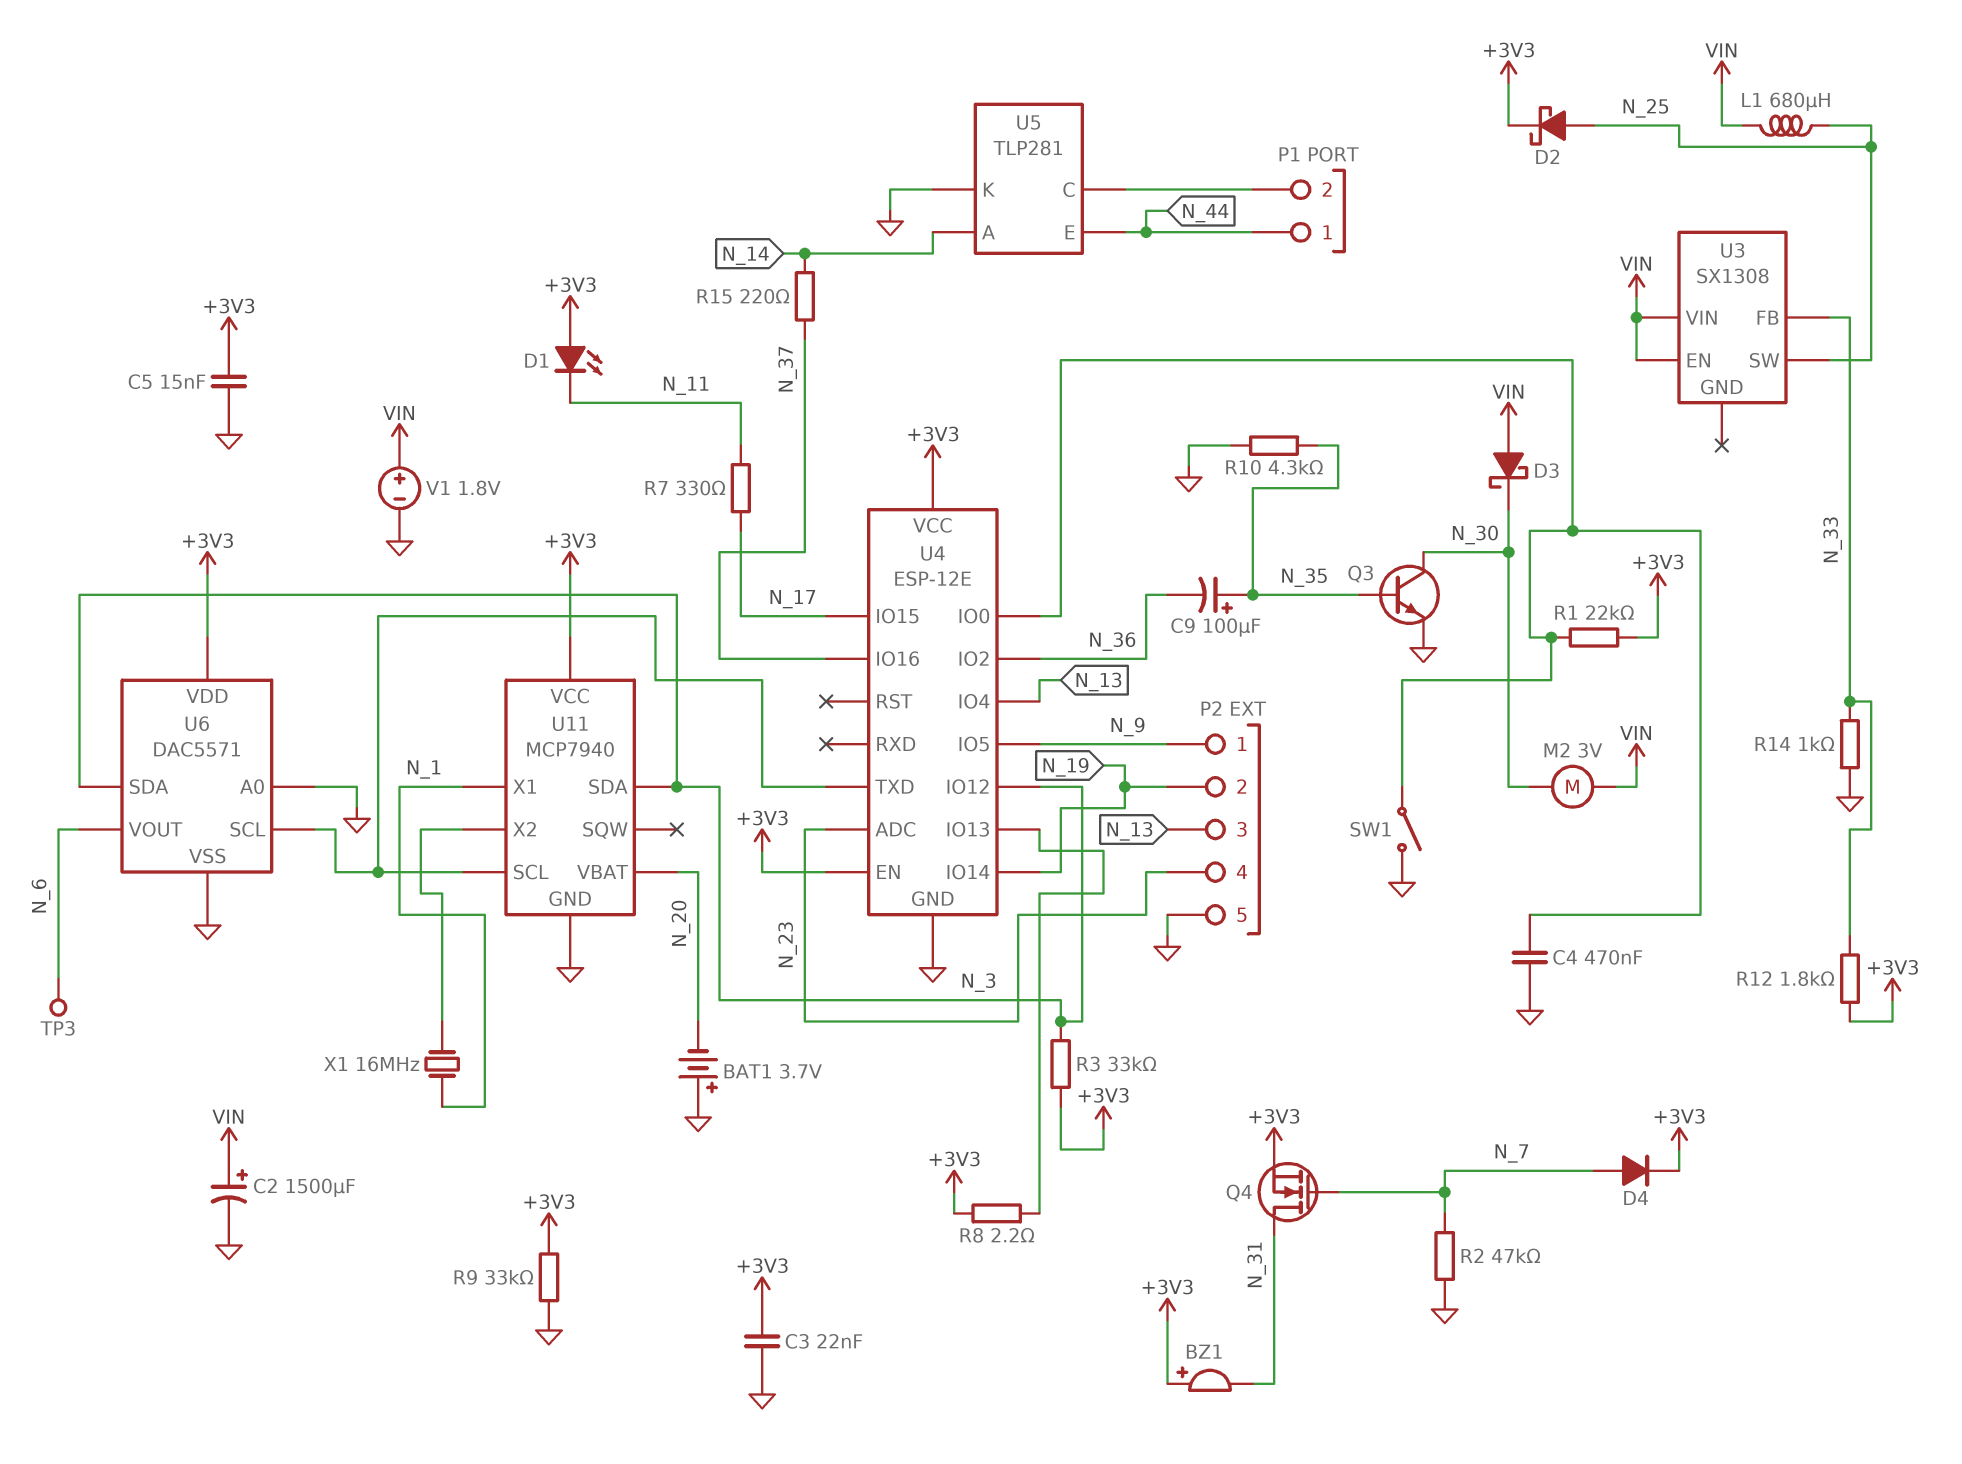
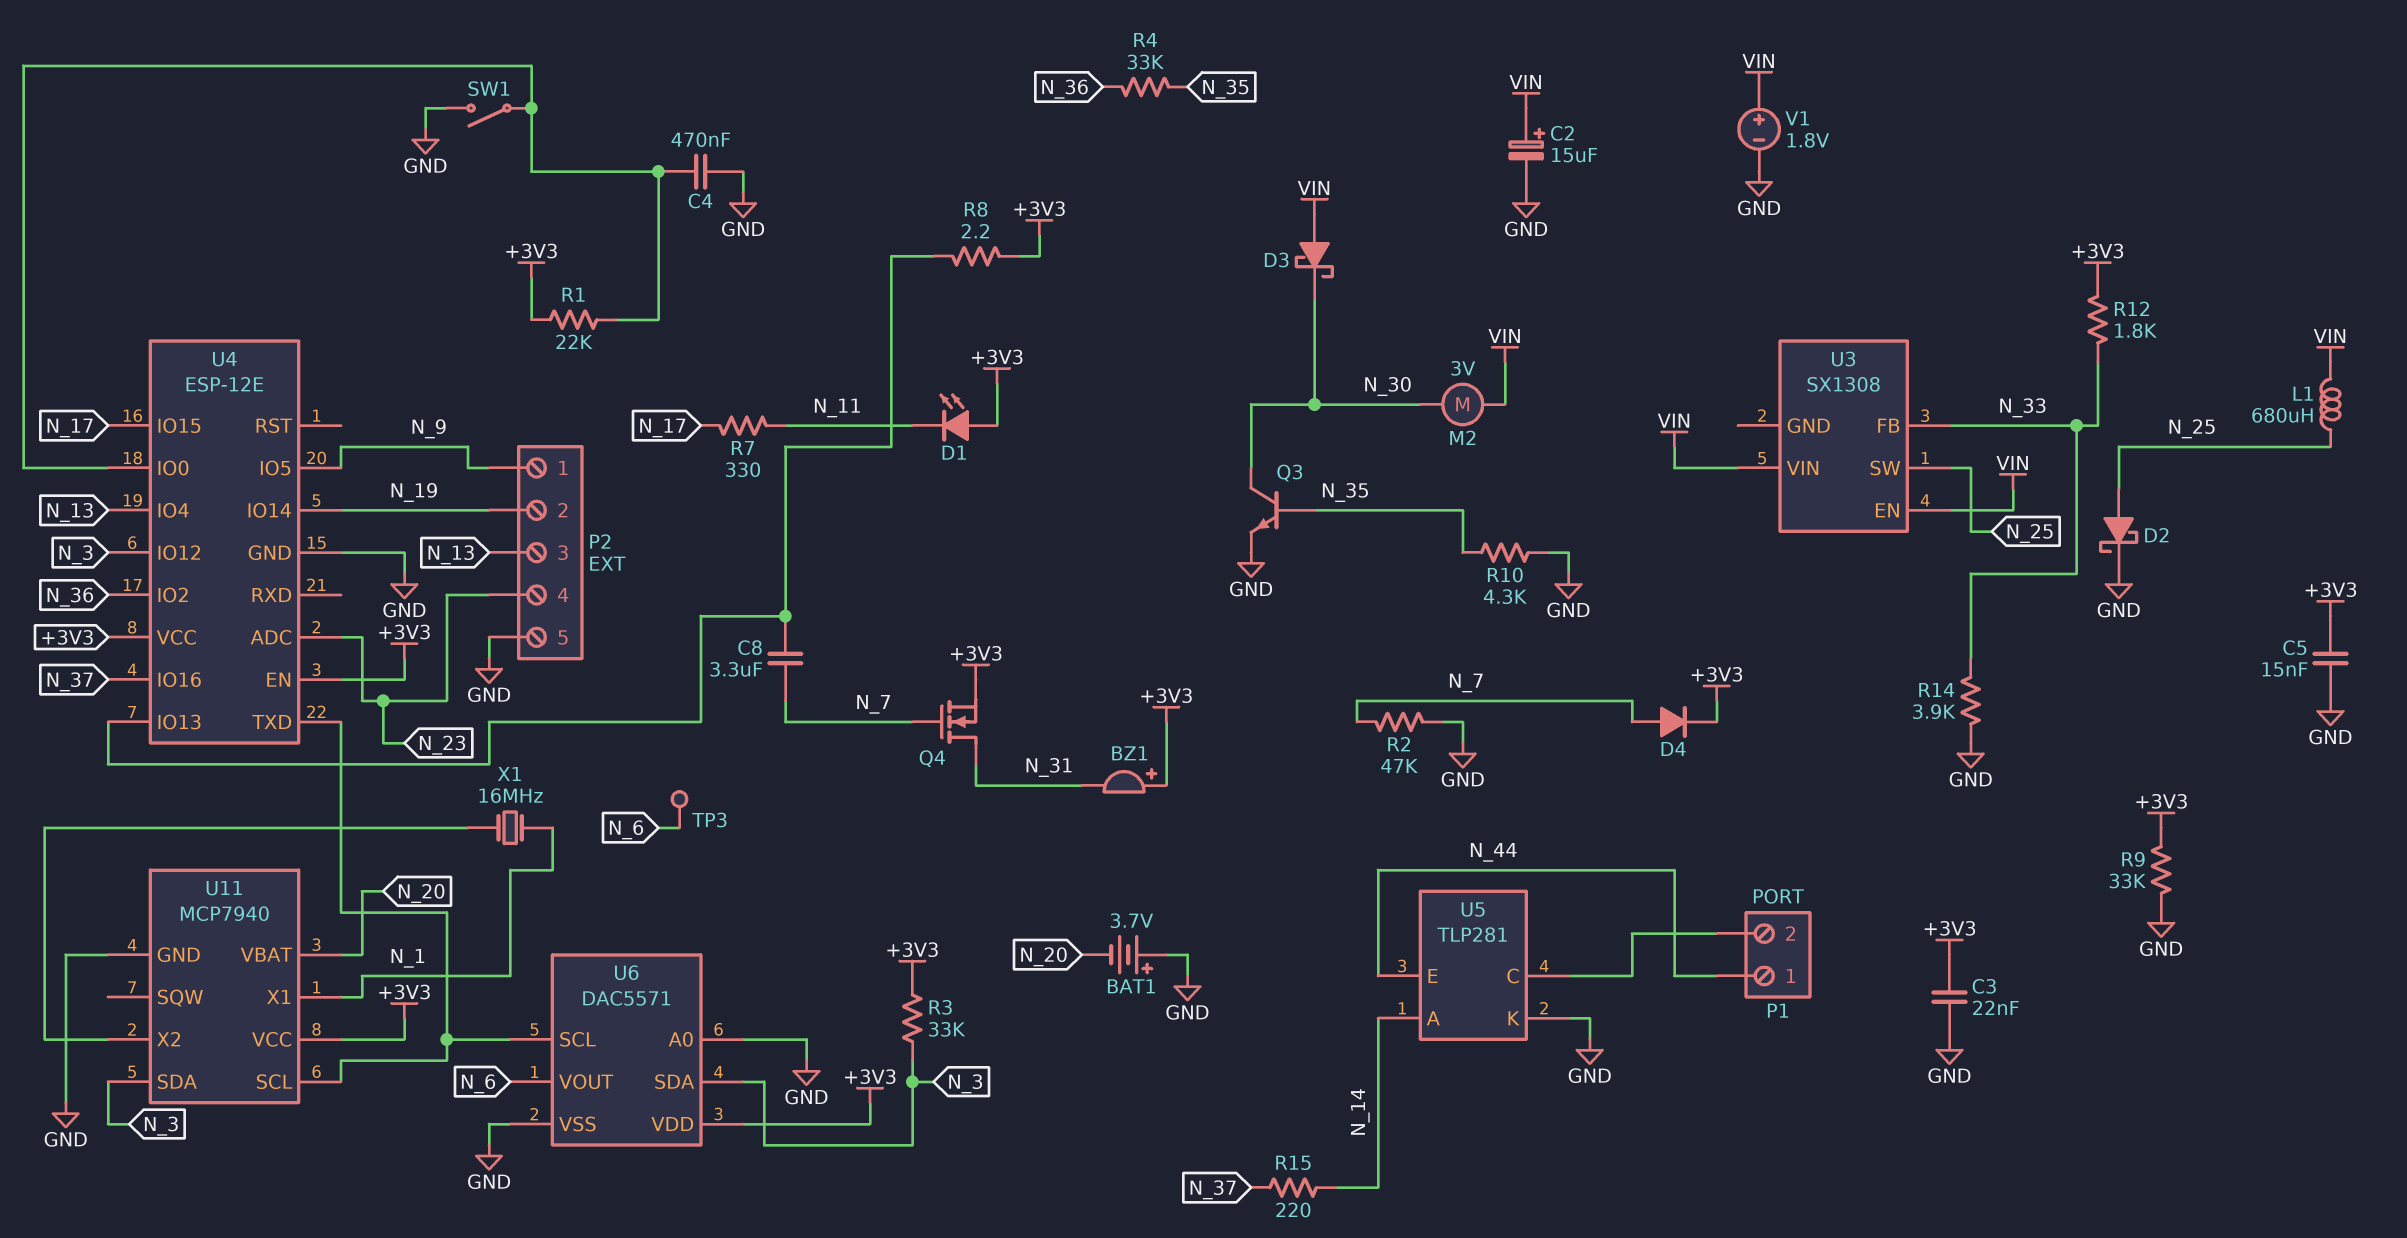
C2: 1500uF (plus VIN, minus GND) -> 15uF (plus VIN, minus GND)
C8: none -> 3.3uF (N_7, U4/IO13)
C9: 100uF (plus N_35, minus N_36) -> none
D2: schottky (A N_25, K +3V3) -> schottky (A N_25, K GND)
R4: none -> 33k (N_35, N_36)
R14: 1k (GND, N_33) -> 3.9k (GND, N_33)

